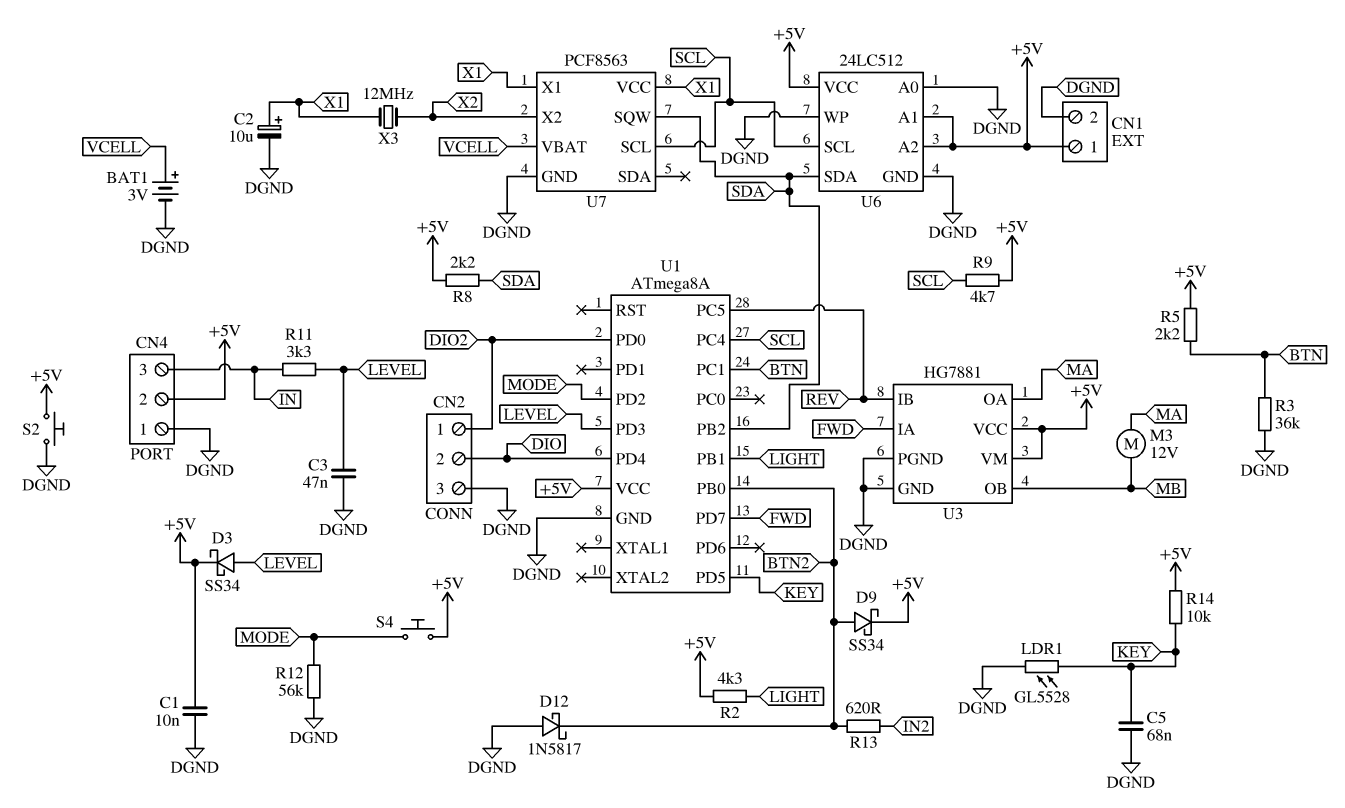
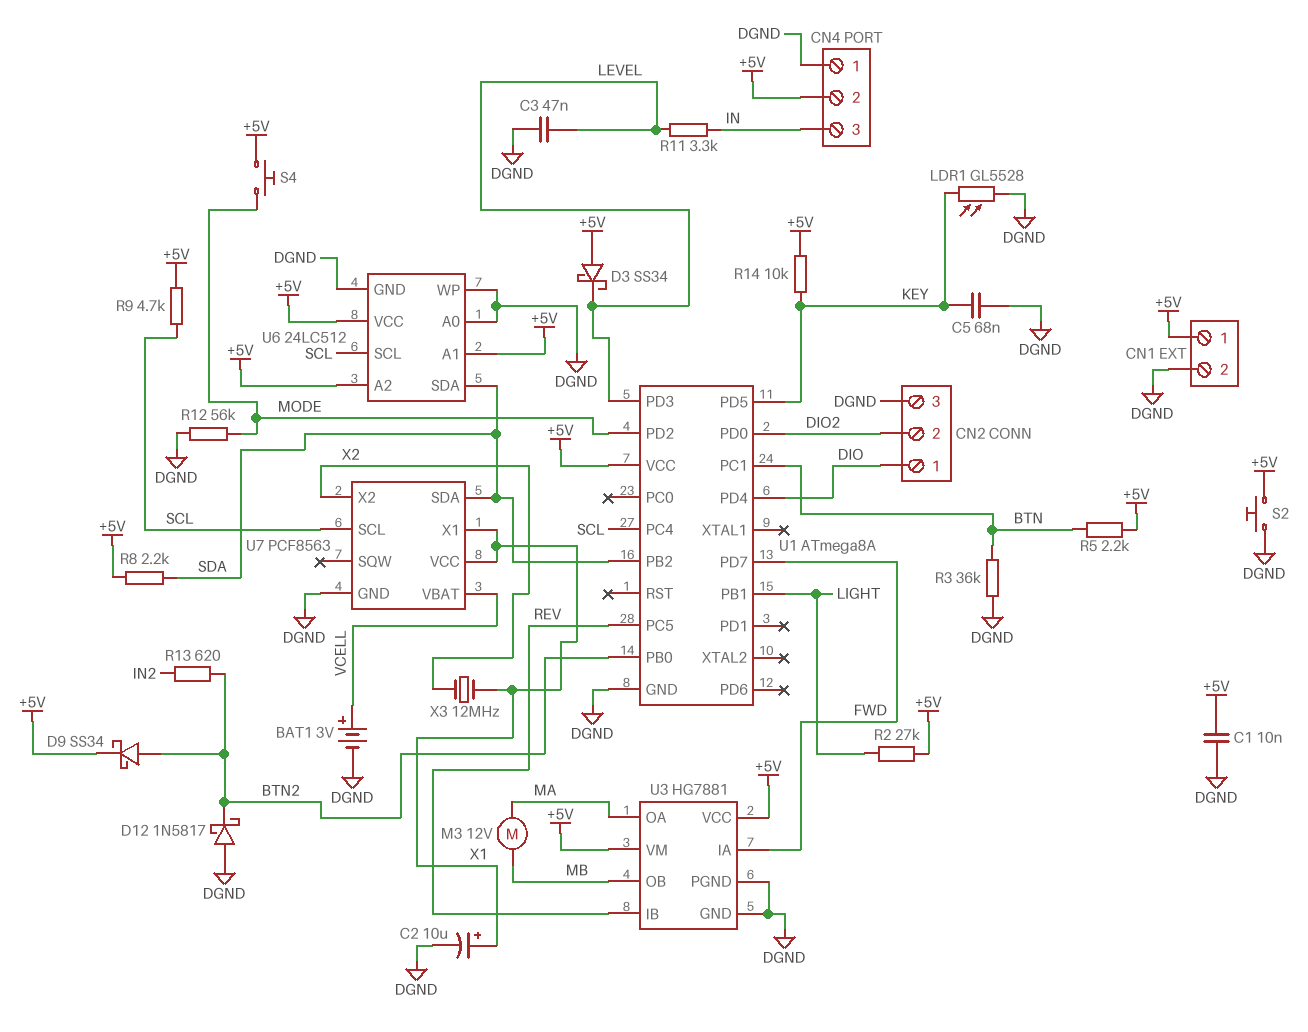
CN2 pin 1: DIO2 -> DIO
CN2 pin 2: DIO -> DIO2
D3: schottky SS34 (A LEVEL, K +5V) -> schottky SS34 (A +5V, K LEVEL)
R2: 4.3k (+5V, LIGHT) -> 27k (+5V, LIGHT)
U7 pin SDA: none -> SDA
U7 pin SQW: SDA -> none

